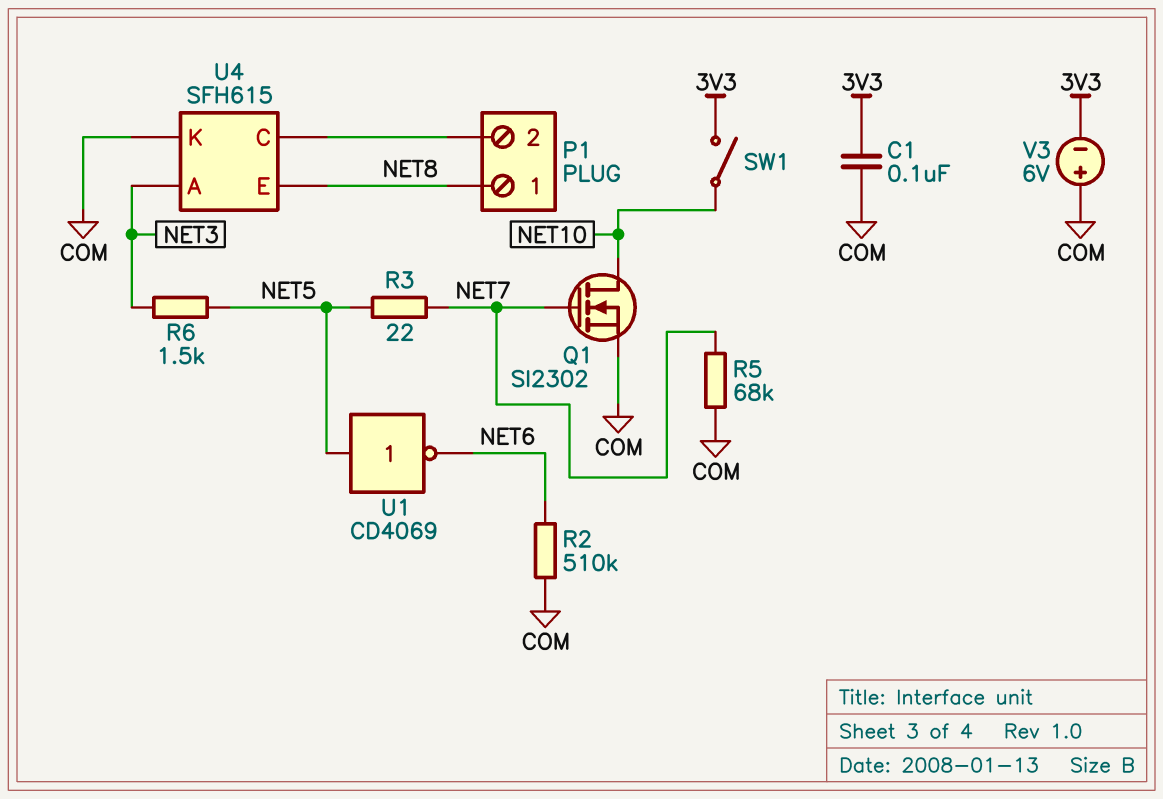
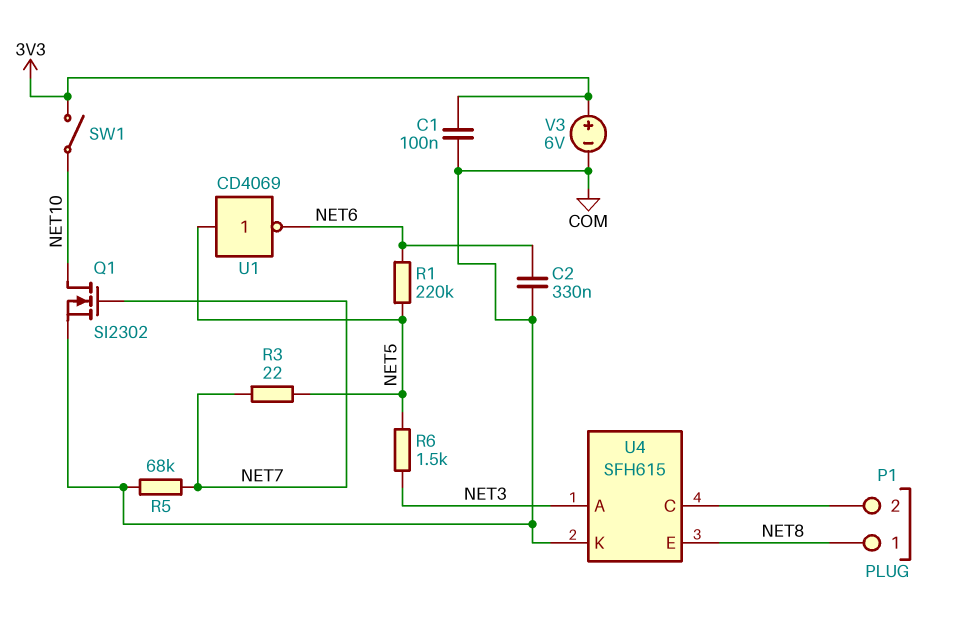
C2: none -> 330nF (COM, NET6)
R1: none -> 220k (NET5, NET6)
R2: 510k (COM, NET6) -> none
V3: 6V (plus COM, minus 3V3) -> 6V (plus 3V3, minus COM)

